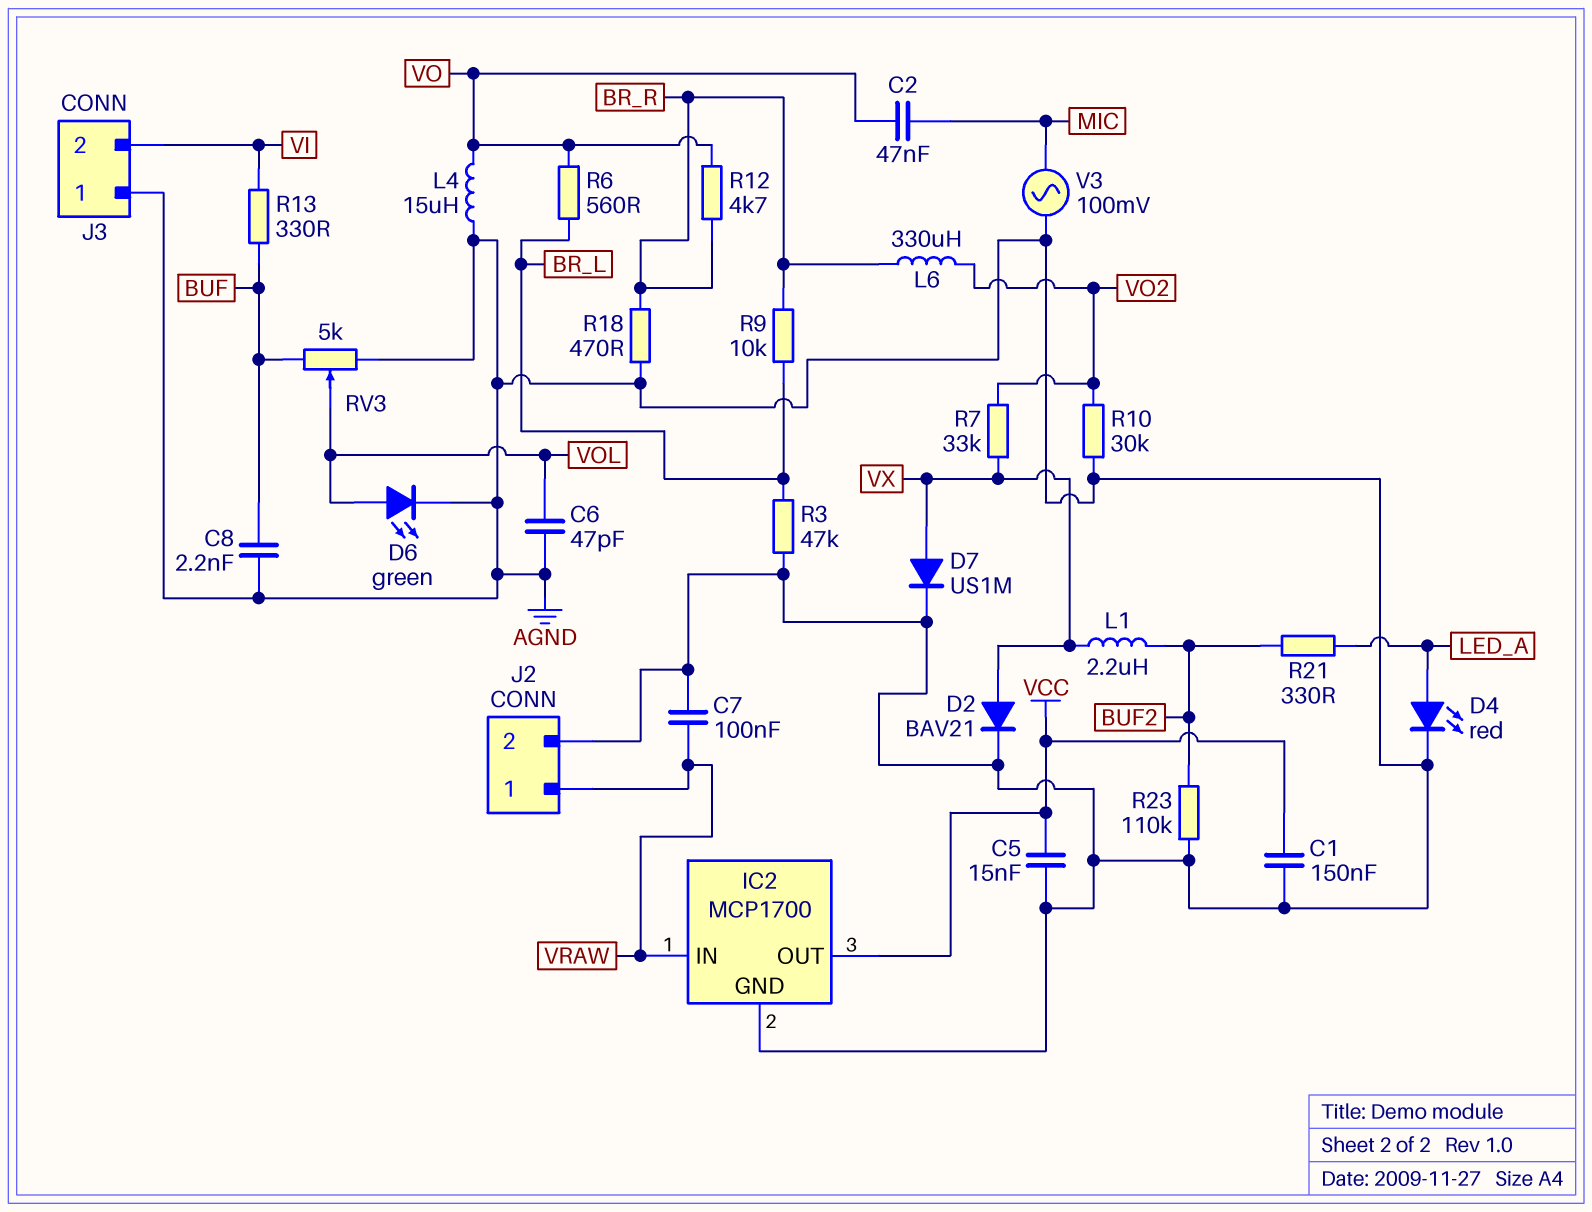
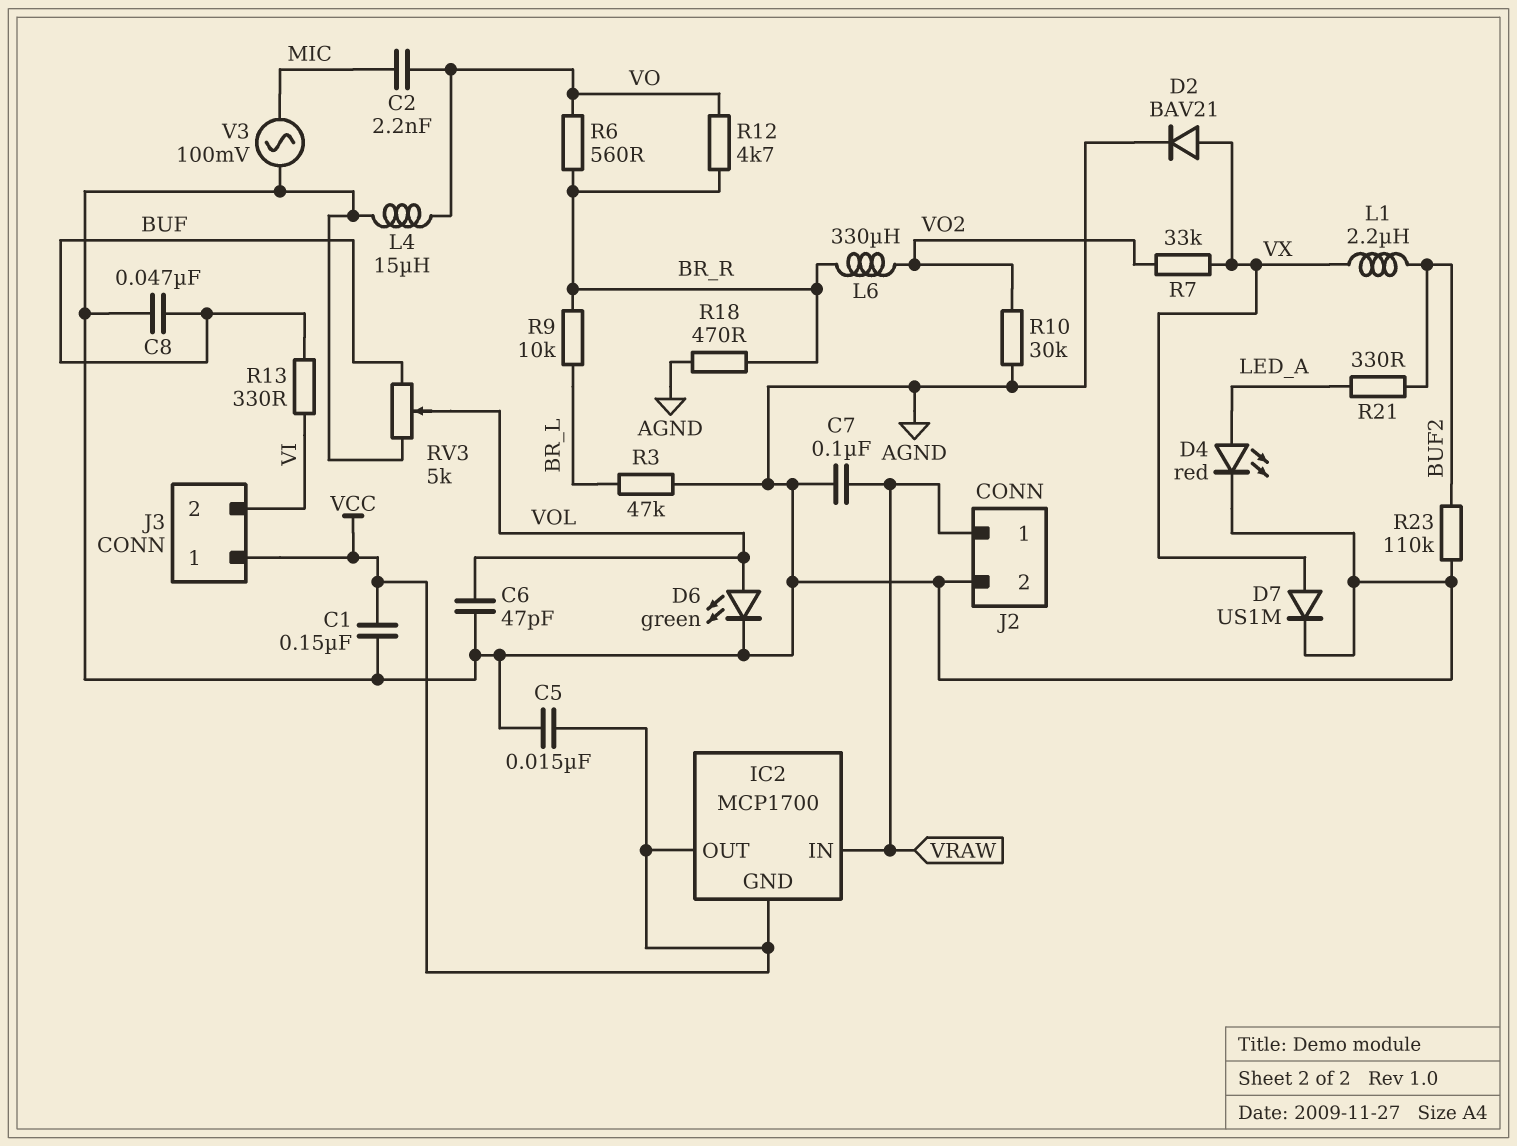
C2: 47nF (MIC, VO) -> 2.2nF (MIC, VO)
C8: 2.2nF (AGND, BUF) -> 47nF (AGND, BUF)
IC2 pin GND: AGND -> VCC
J3 pin 1: AGND -> VCC
R6: 560 (BR_L, VO) -> 560 (BR_R, VO)

